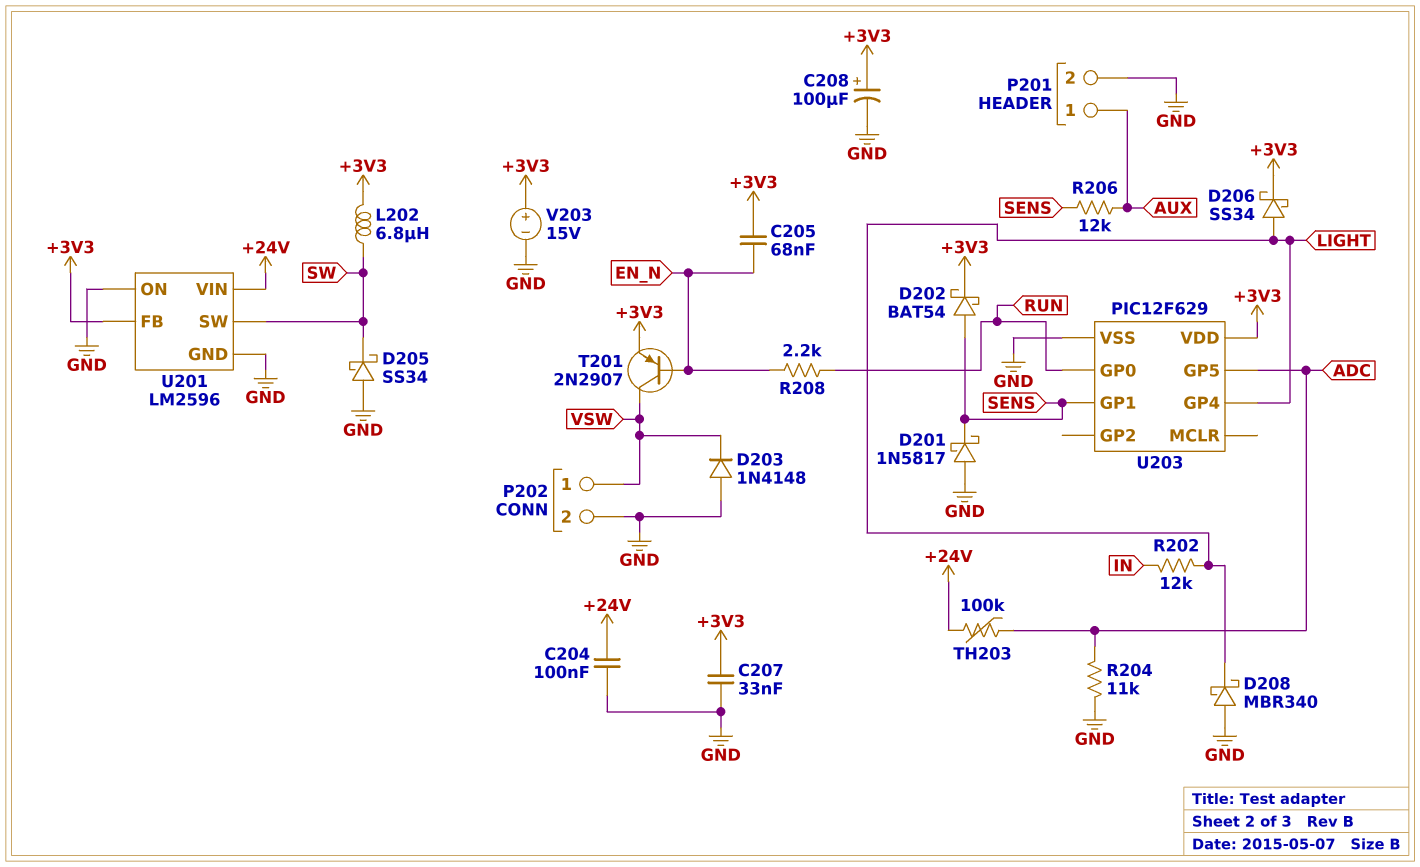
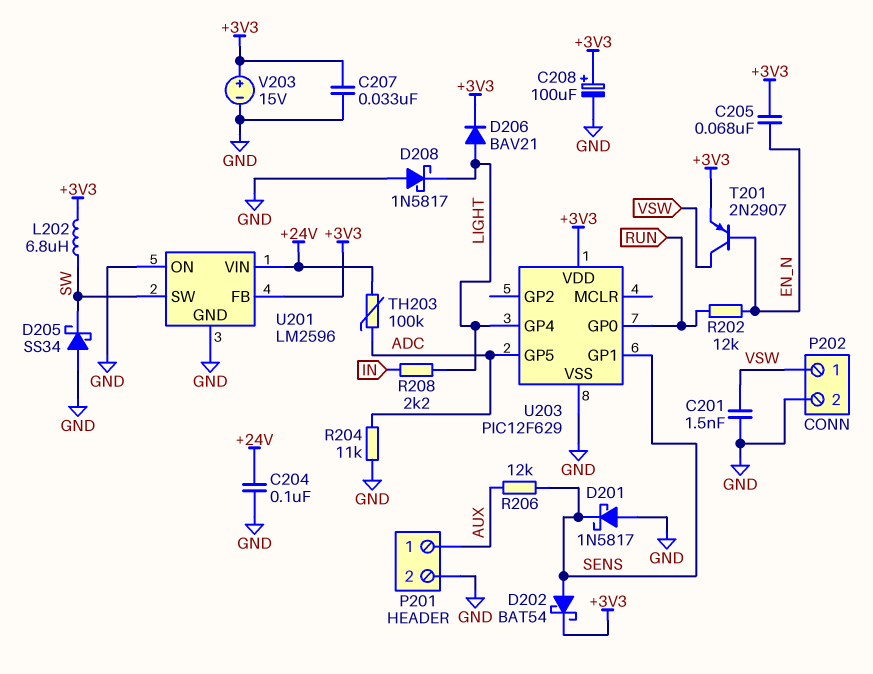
C201: none -> 1.5nF (GND, VSW)
D203: diode 1N4148 (A GND, K VSW) -> none
D206: schottky SS34 (A LIGHT, K +3V3) -> diode BAV21 (A LIGHT, K +3V3)
D208: schottky MBR340 (A GND, K LIGHT) -> schottky 1N5817 (A GND, K LIGHT)
R202: 12k (IN, LIGHT) -> 12k (EN_N, RUN)
R208: 2.2k (EN_N, RUN) -> 2.2k (IN, LIGHT)

